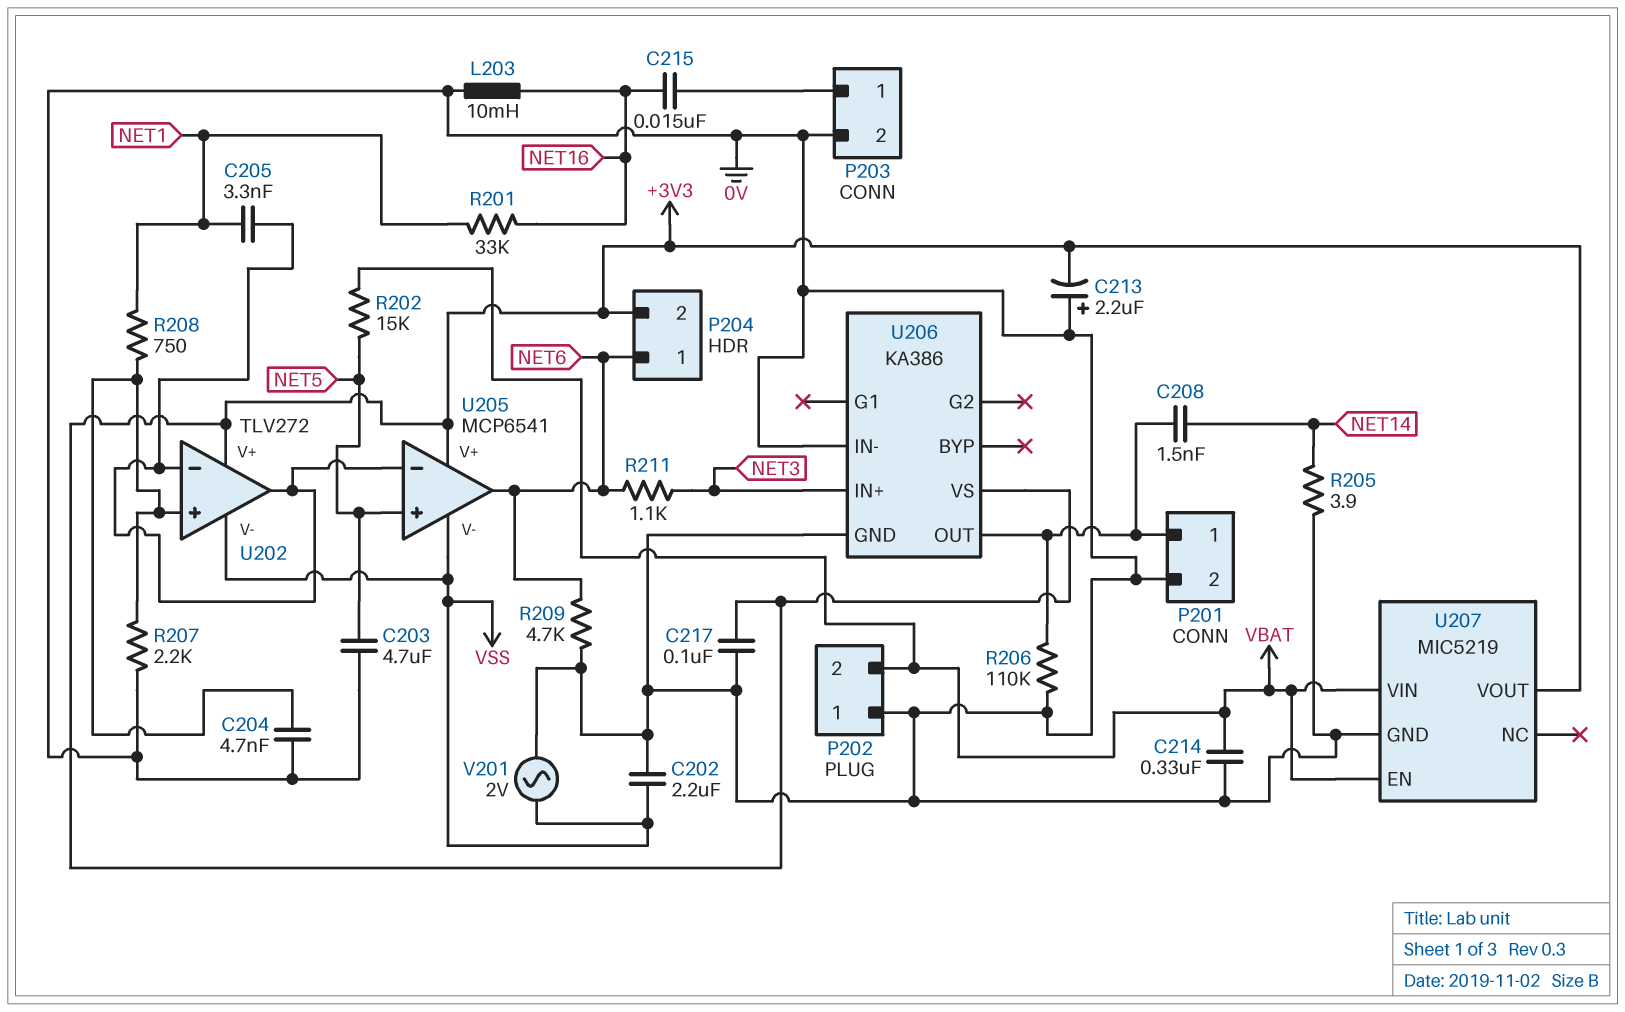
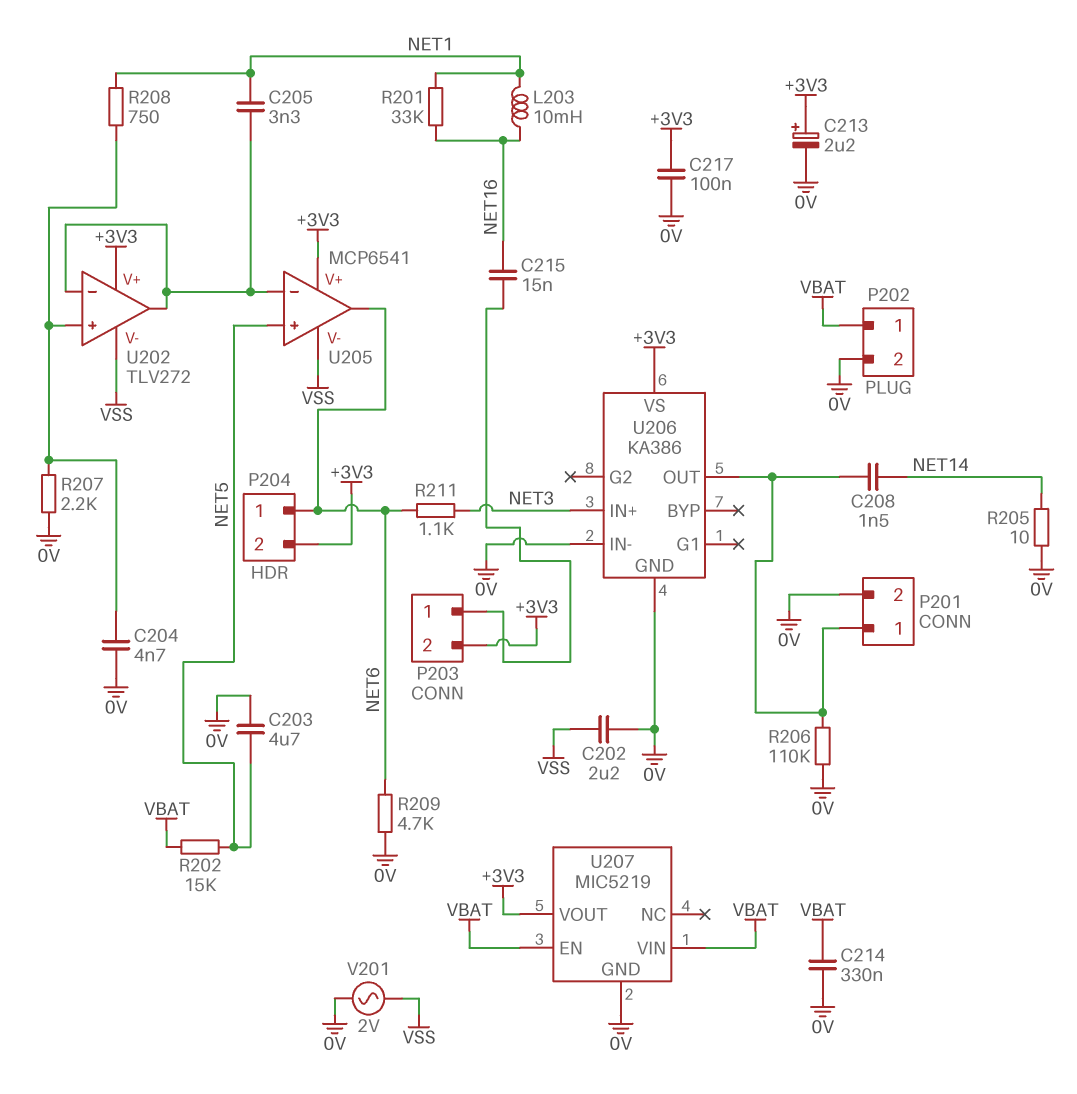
C213: 2.2uF (plus 0V, minus +3V3) -> 2.2uF (plus +3V3, minus 0V)
L203: 10mH (0V, NET16) -> 10mH (NET1, NET16)
P202 pin 1: 0V -> VBAT
P202 pin 2: VBAT -> 0V
P203 pin 2: 0V -> +3V3
R205: 3.9 (0V, NET14) -> 10 (0V, NET14)

